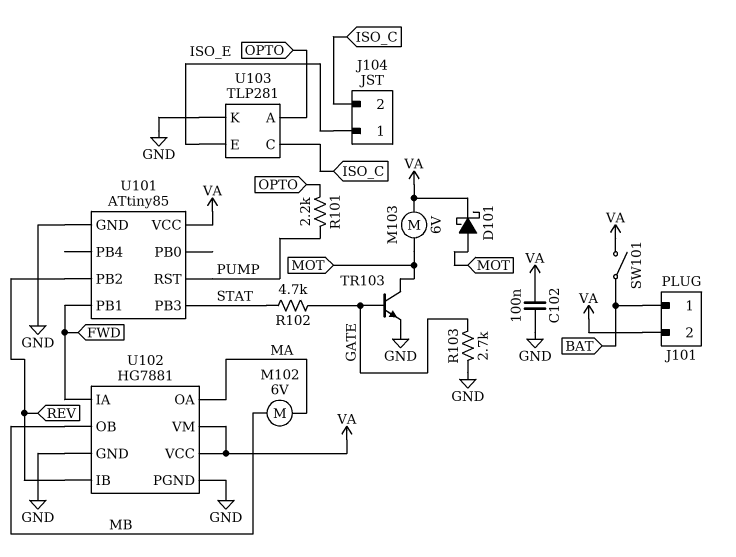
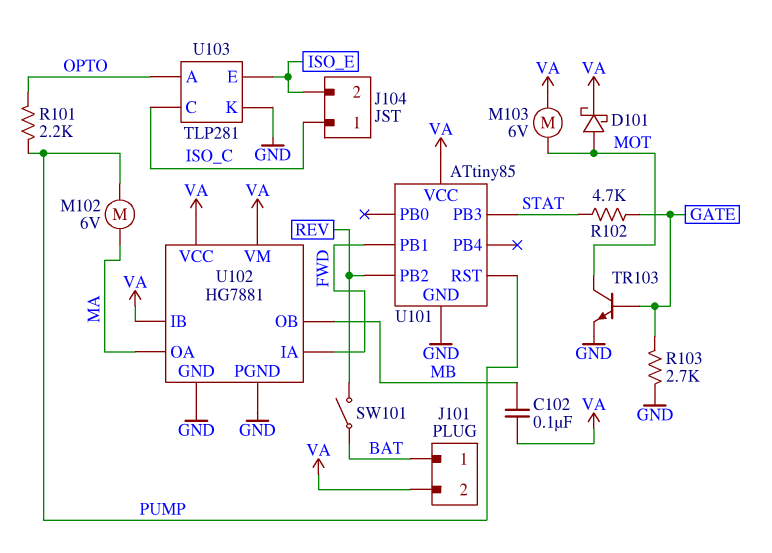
C102: 100nF (GND, VA) -> 100nF (MB, VA)
J104 pin 1: ISO_E -> ISO_C
J104 pin 2: ISO_C -> ISO_E
M102: motor 6V (MA, MB) -> motor 6V (MA, PUMP)
SW101: switch (BAT, VA) -> switch (BAT, REV)
U102 pin IB: REV -> VA

